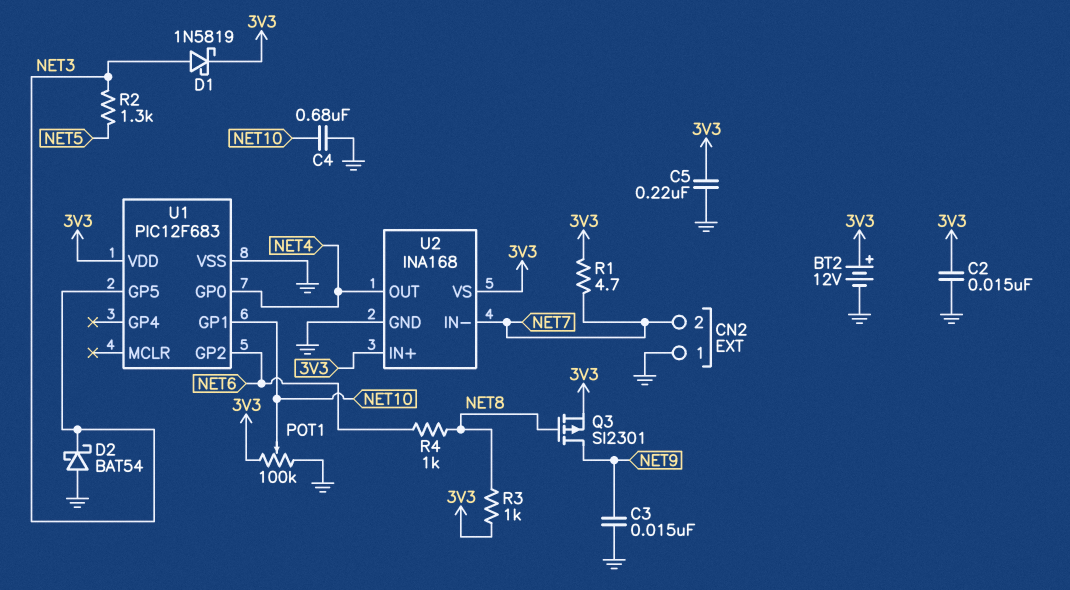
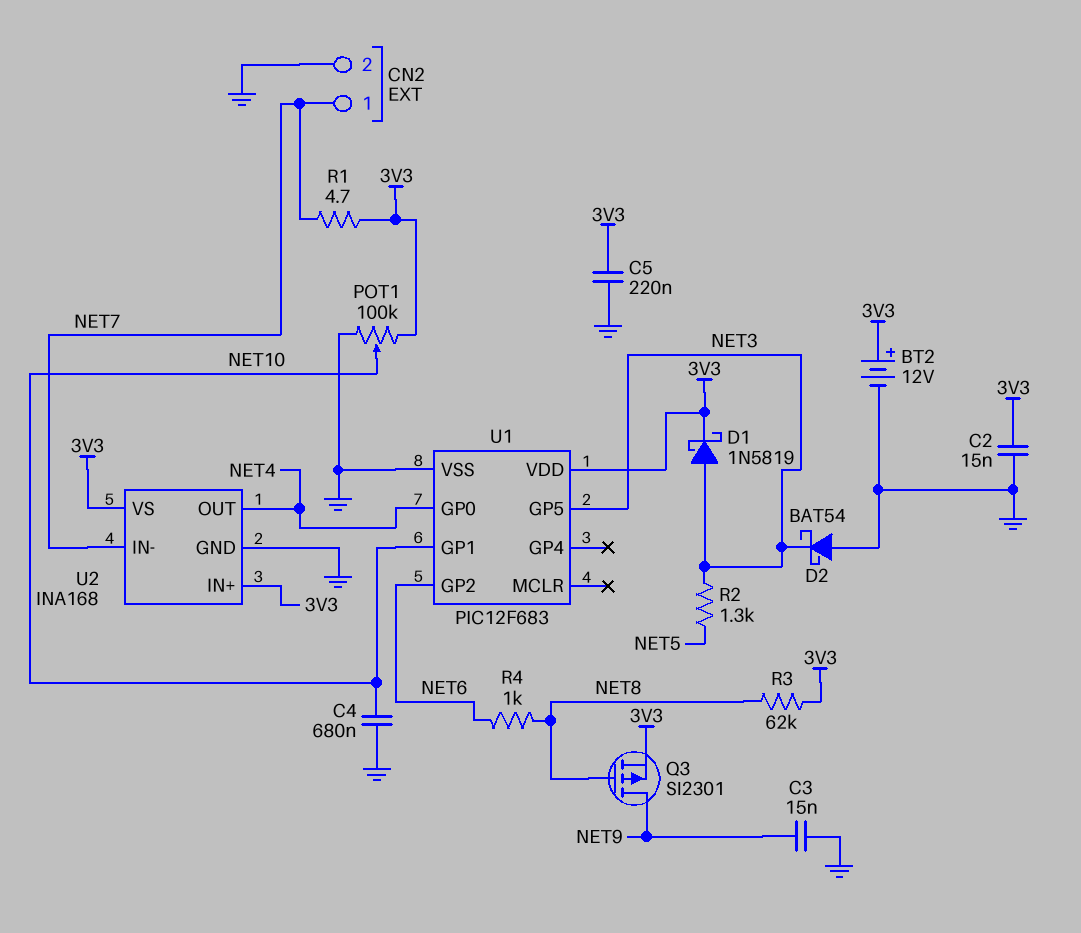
CN2 pin 1: GND -> NET7
CN2 pin 2: NET7 -> GND
R3: 1k (3V3, NET8) -> 62k (3V3, NET8)

